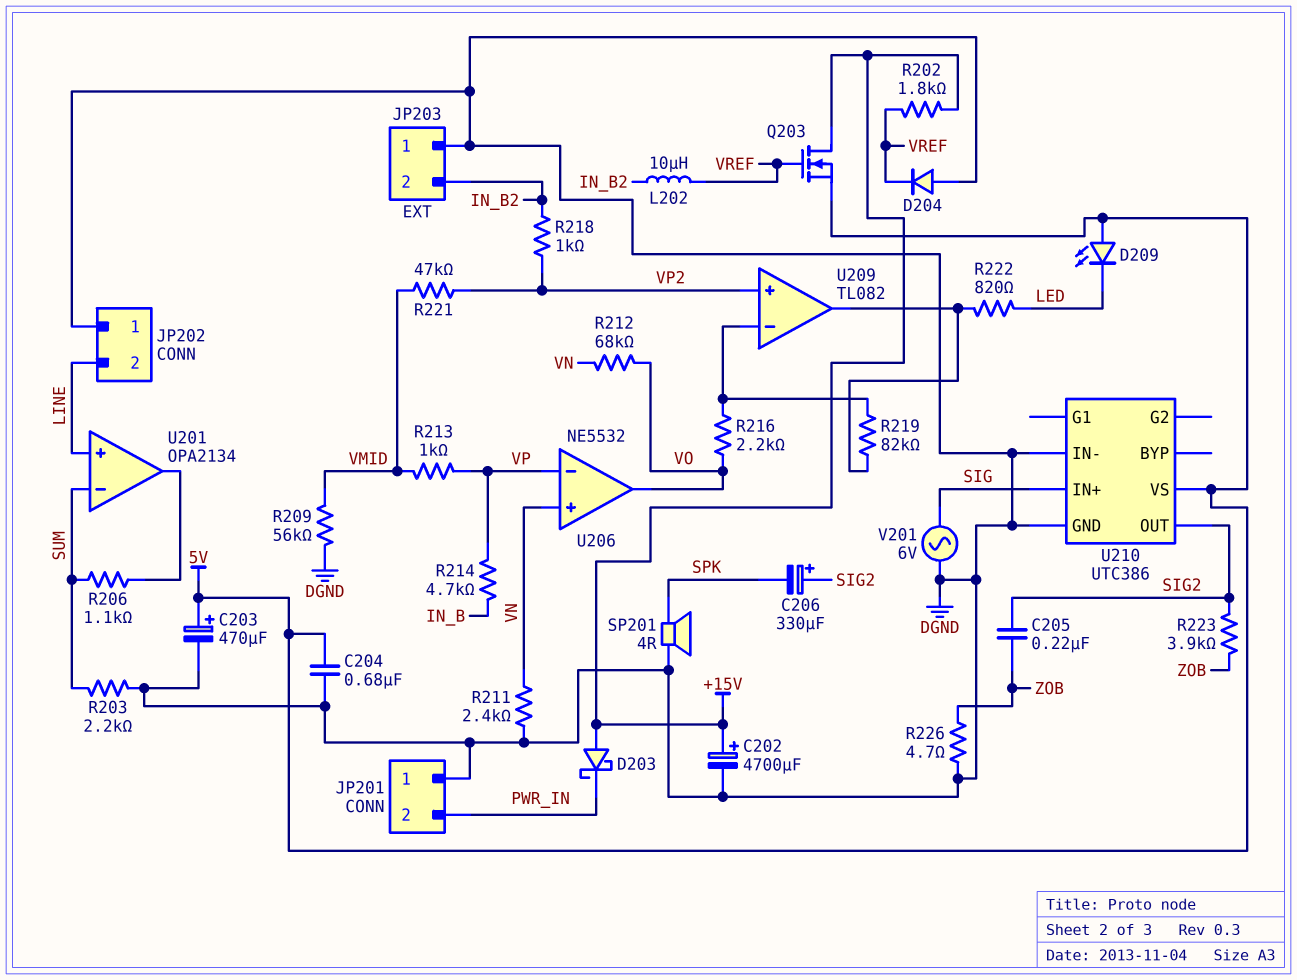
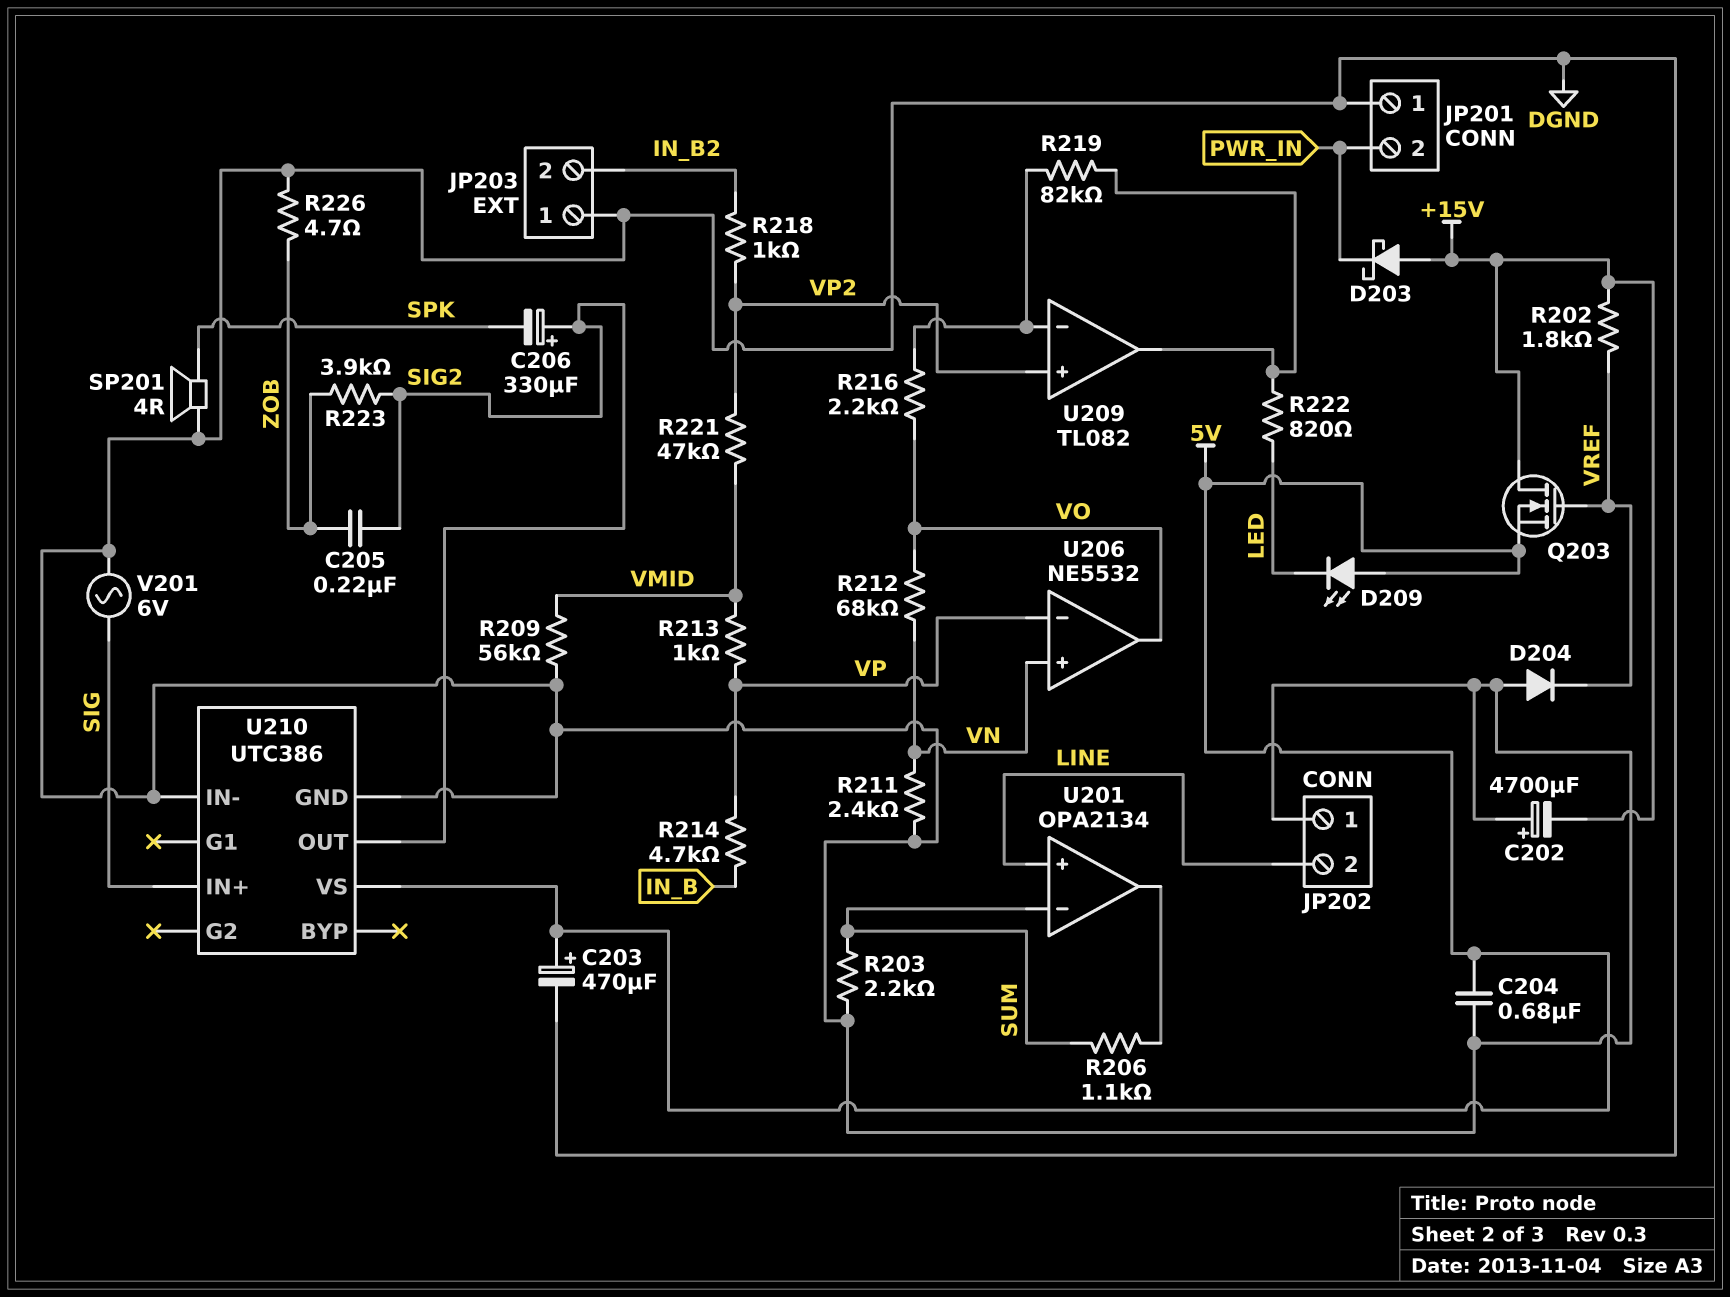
C202: 4700uF (plus +15V, minus DGND) -> 4700uF (plus DGND, minus +15V)
L202: 10uH (IN_B2, VREF) -> none

